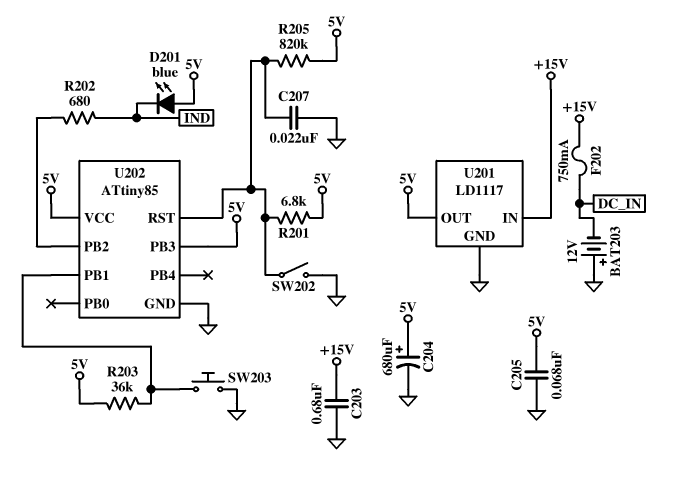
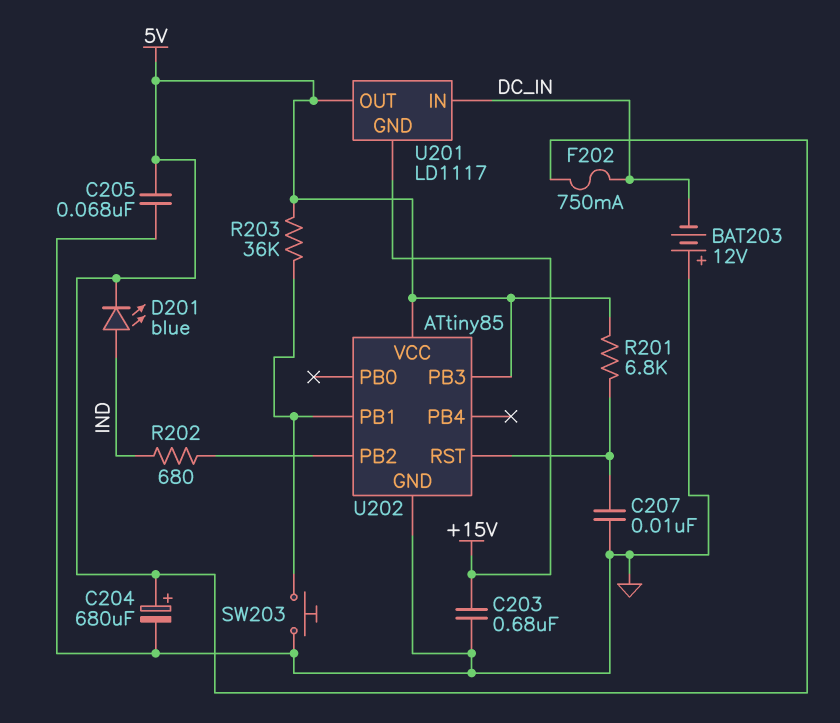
C207: 22nF (GND, U202/RST) -> 10nF (GND, U202/RST)
D201: LED blue (A 5V, K IND) -> LED blue (A IND, K 5V)
F202: 750mA (+15V, DC_IN) -> 750mA (5V, DC_IN)
R205: 820k (5V, U202/RST) -> none
SW202: switch (GND, U202/RST) -> none
U201 pin GND: GND -> +15V
U201 pin IN: +15V -> DC_IN

